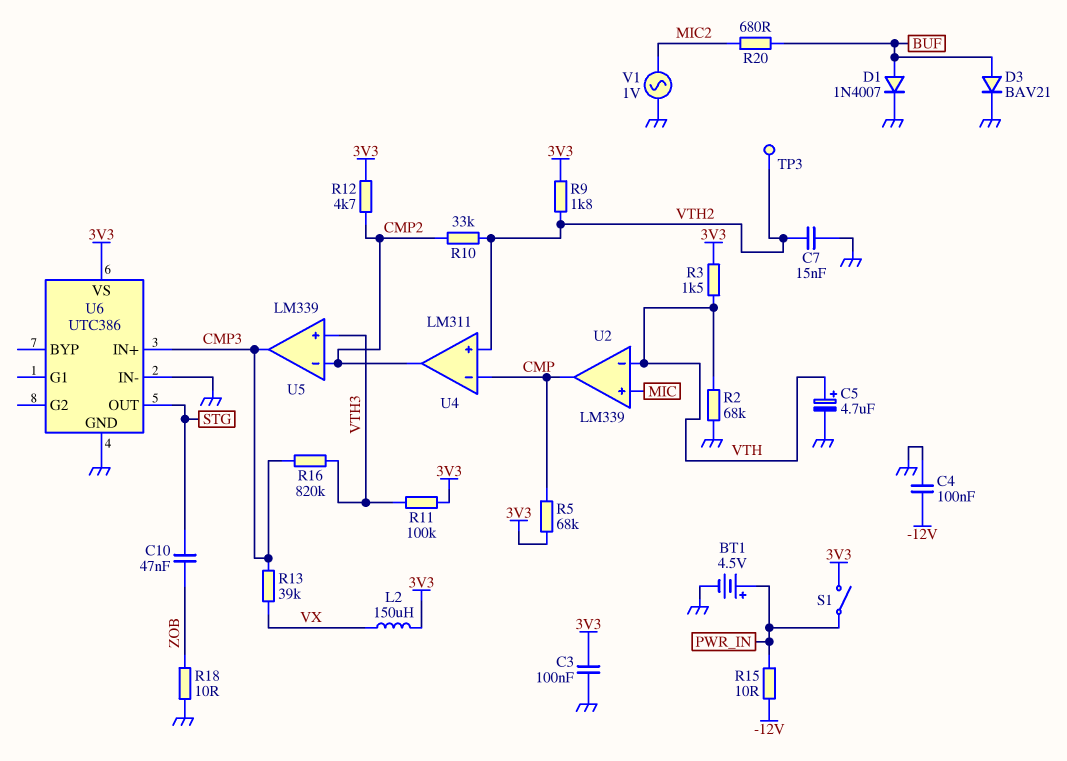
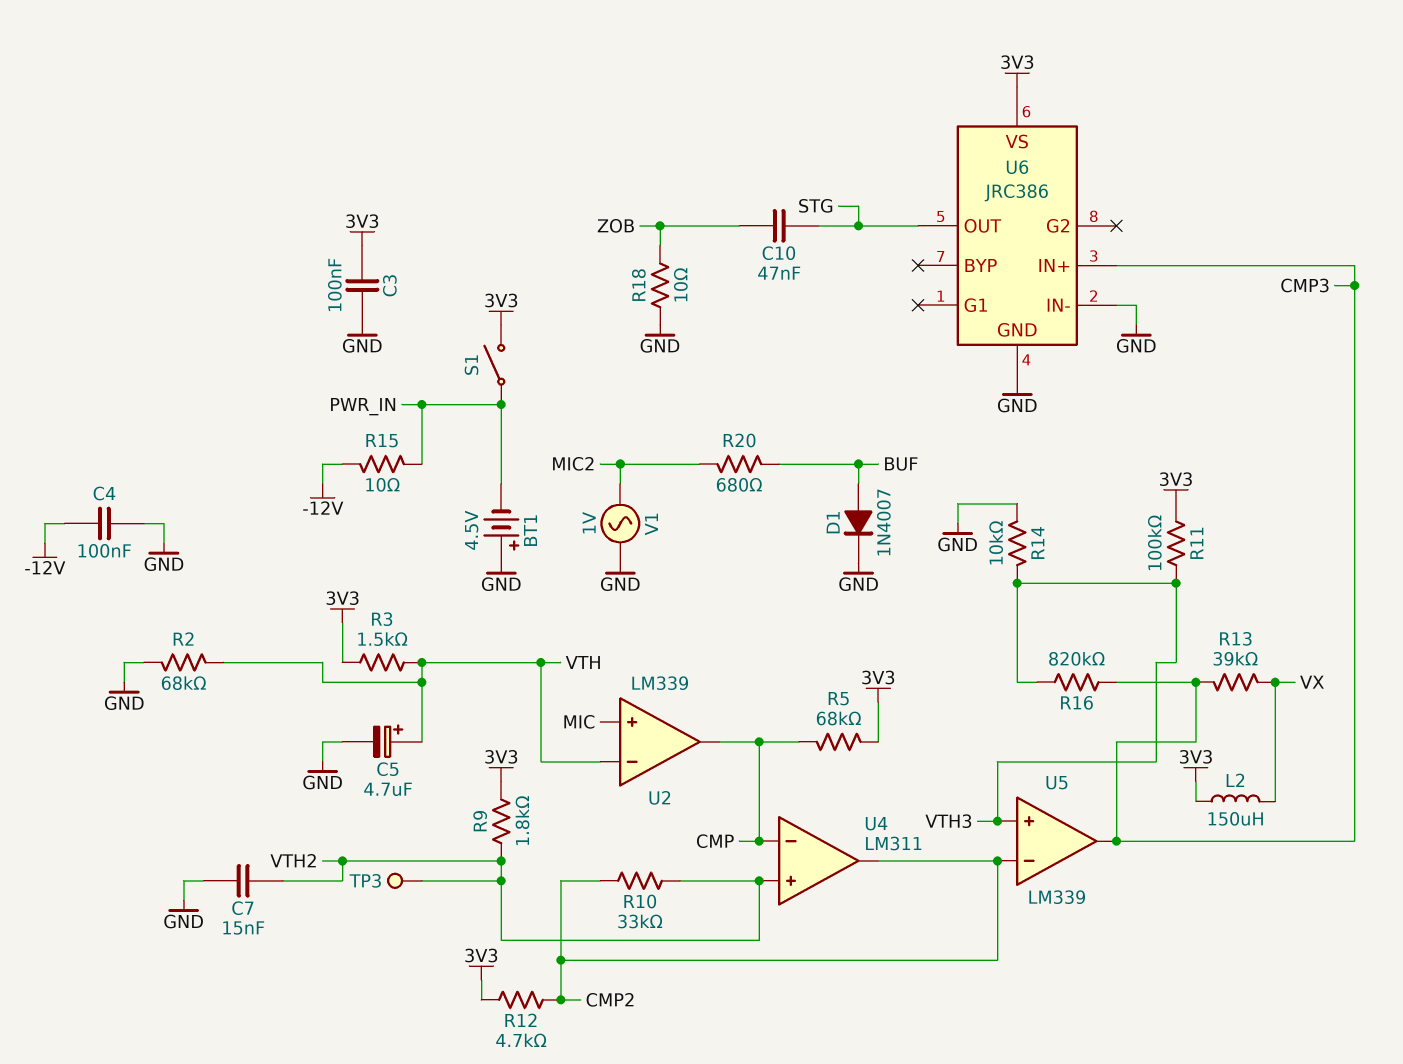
BT1: 4.5V (plus PWR_IN, minus GND) -> 4.5V (plus GND, minus PWR_IN)
D3: diode BAV21 (A BUF, K GND) -> none
R14: none -> 10k (GND, VTH3)
U6: UTC386 -> JRC386

